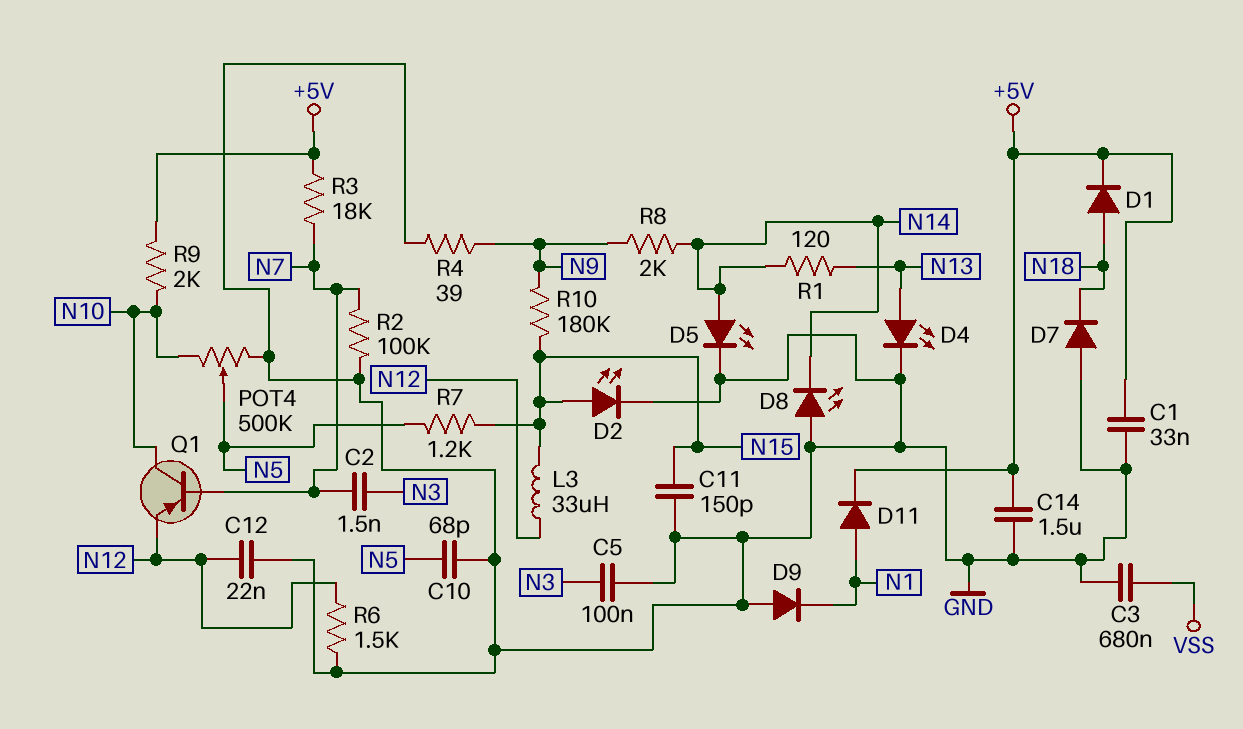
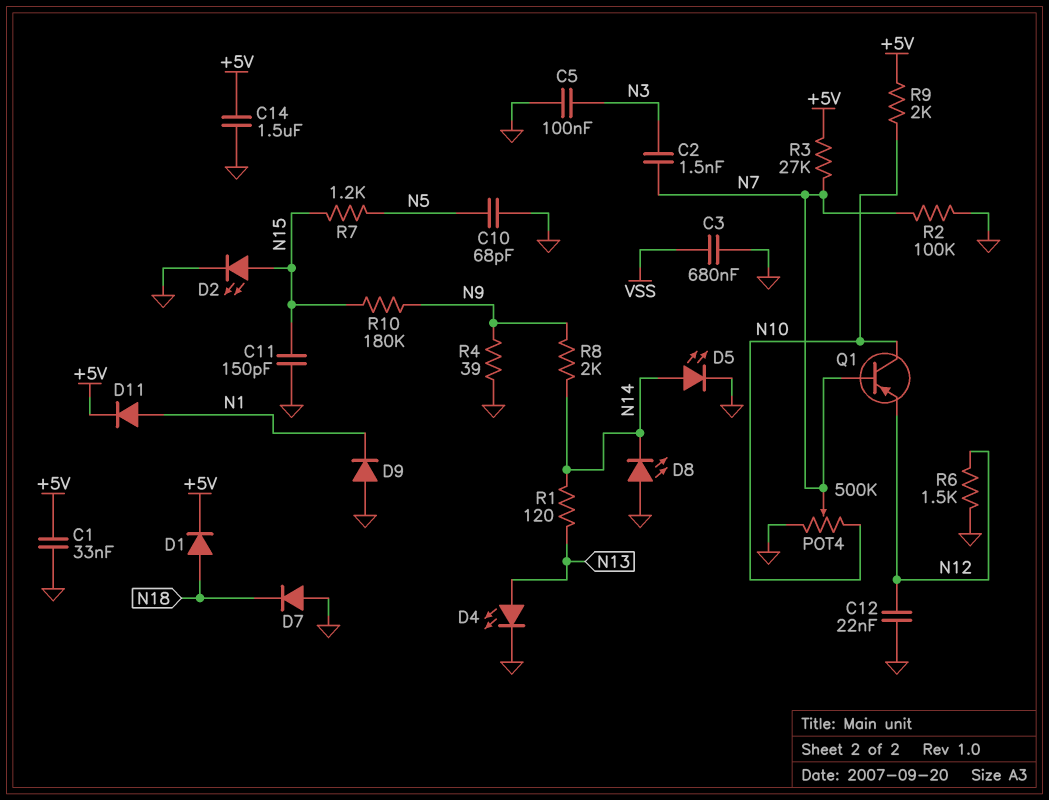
L3: 33uH (N12, N15) -> none
POT4: 500k (GND, N10, wiper N5) -> 500k (GND, N10, wiper N7)
R3: 18k (+5V, N7) -> 27k (+5V, N7)

